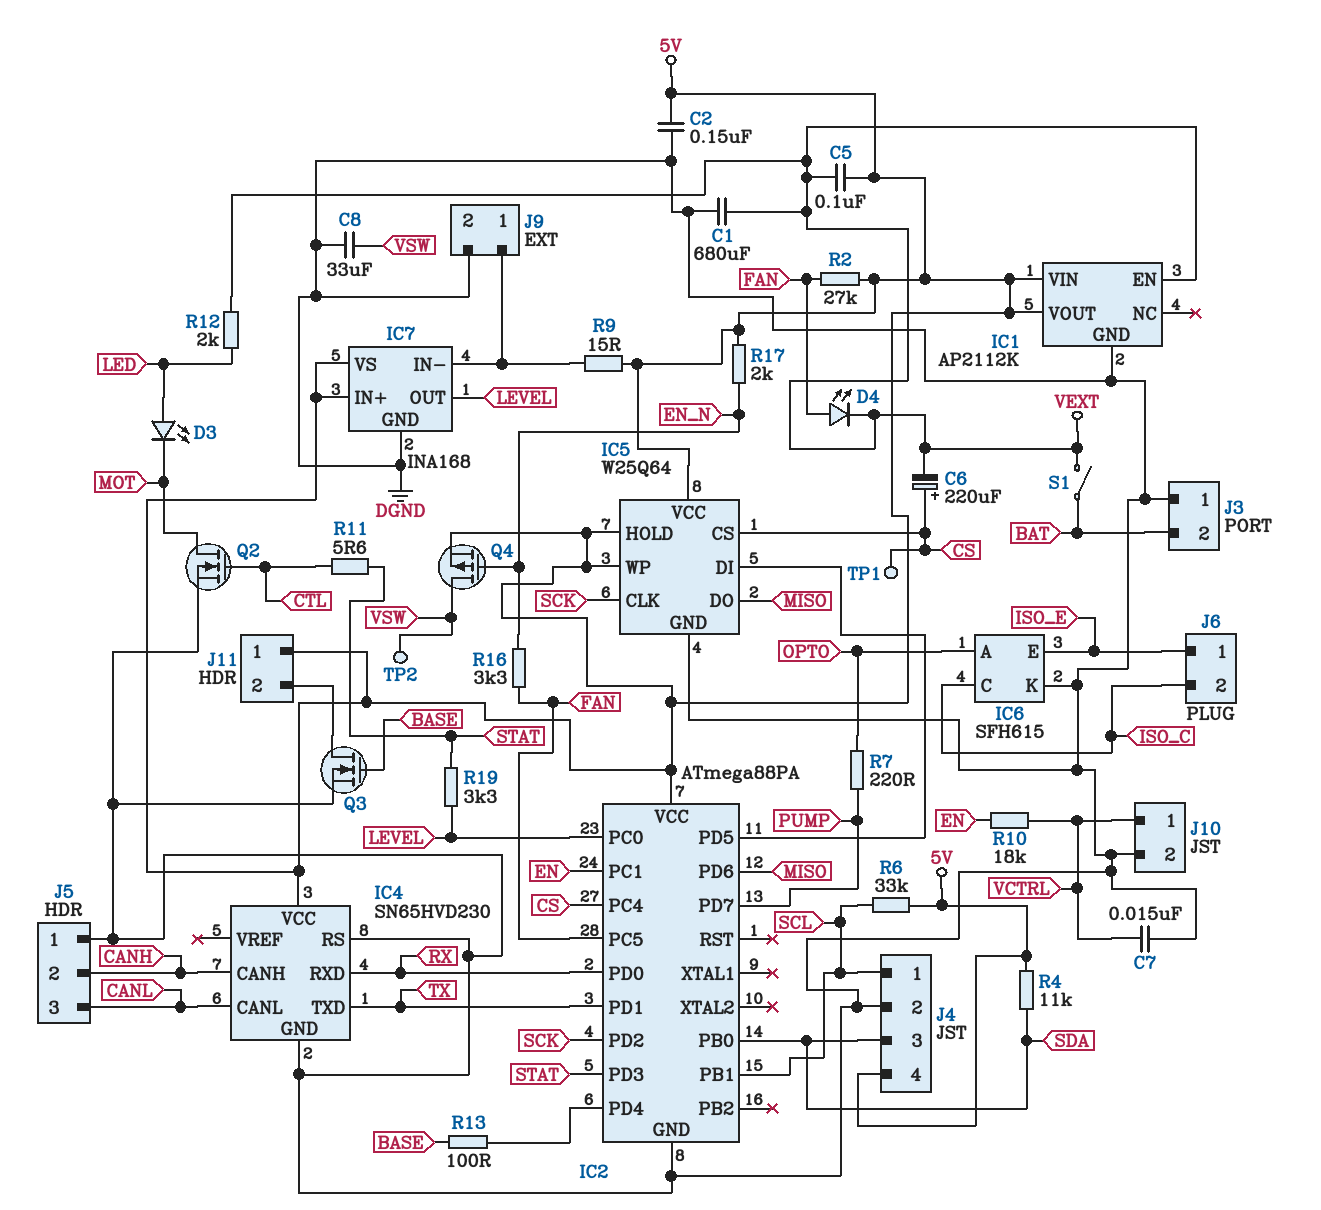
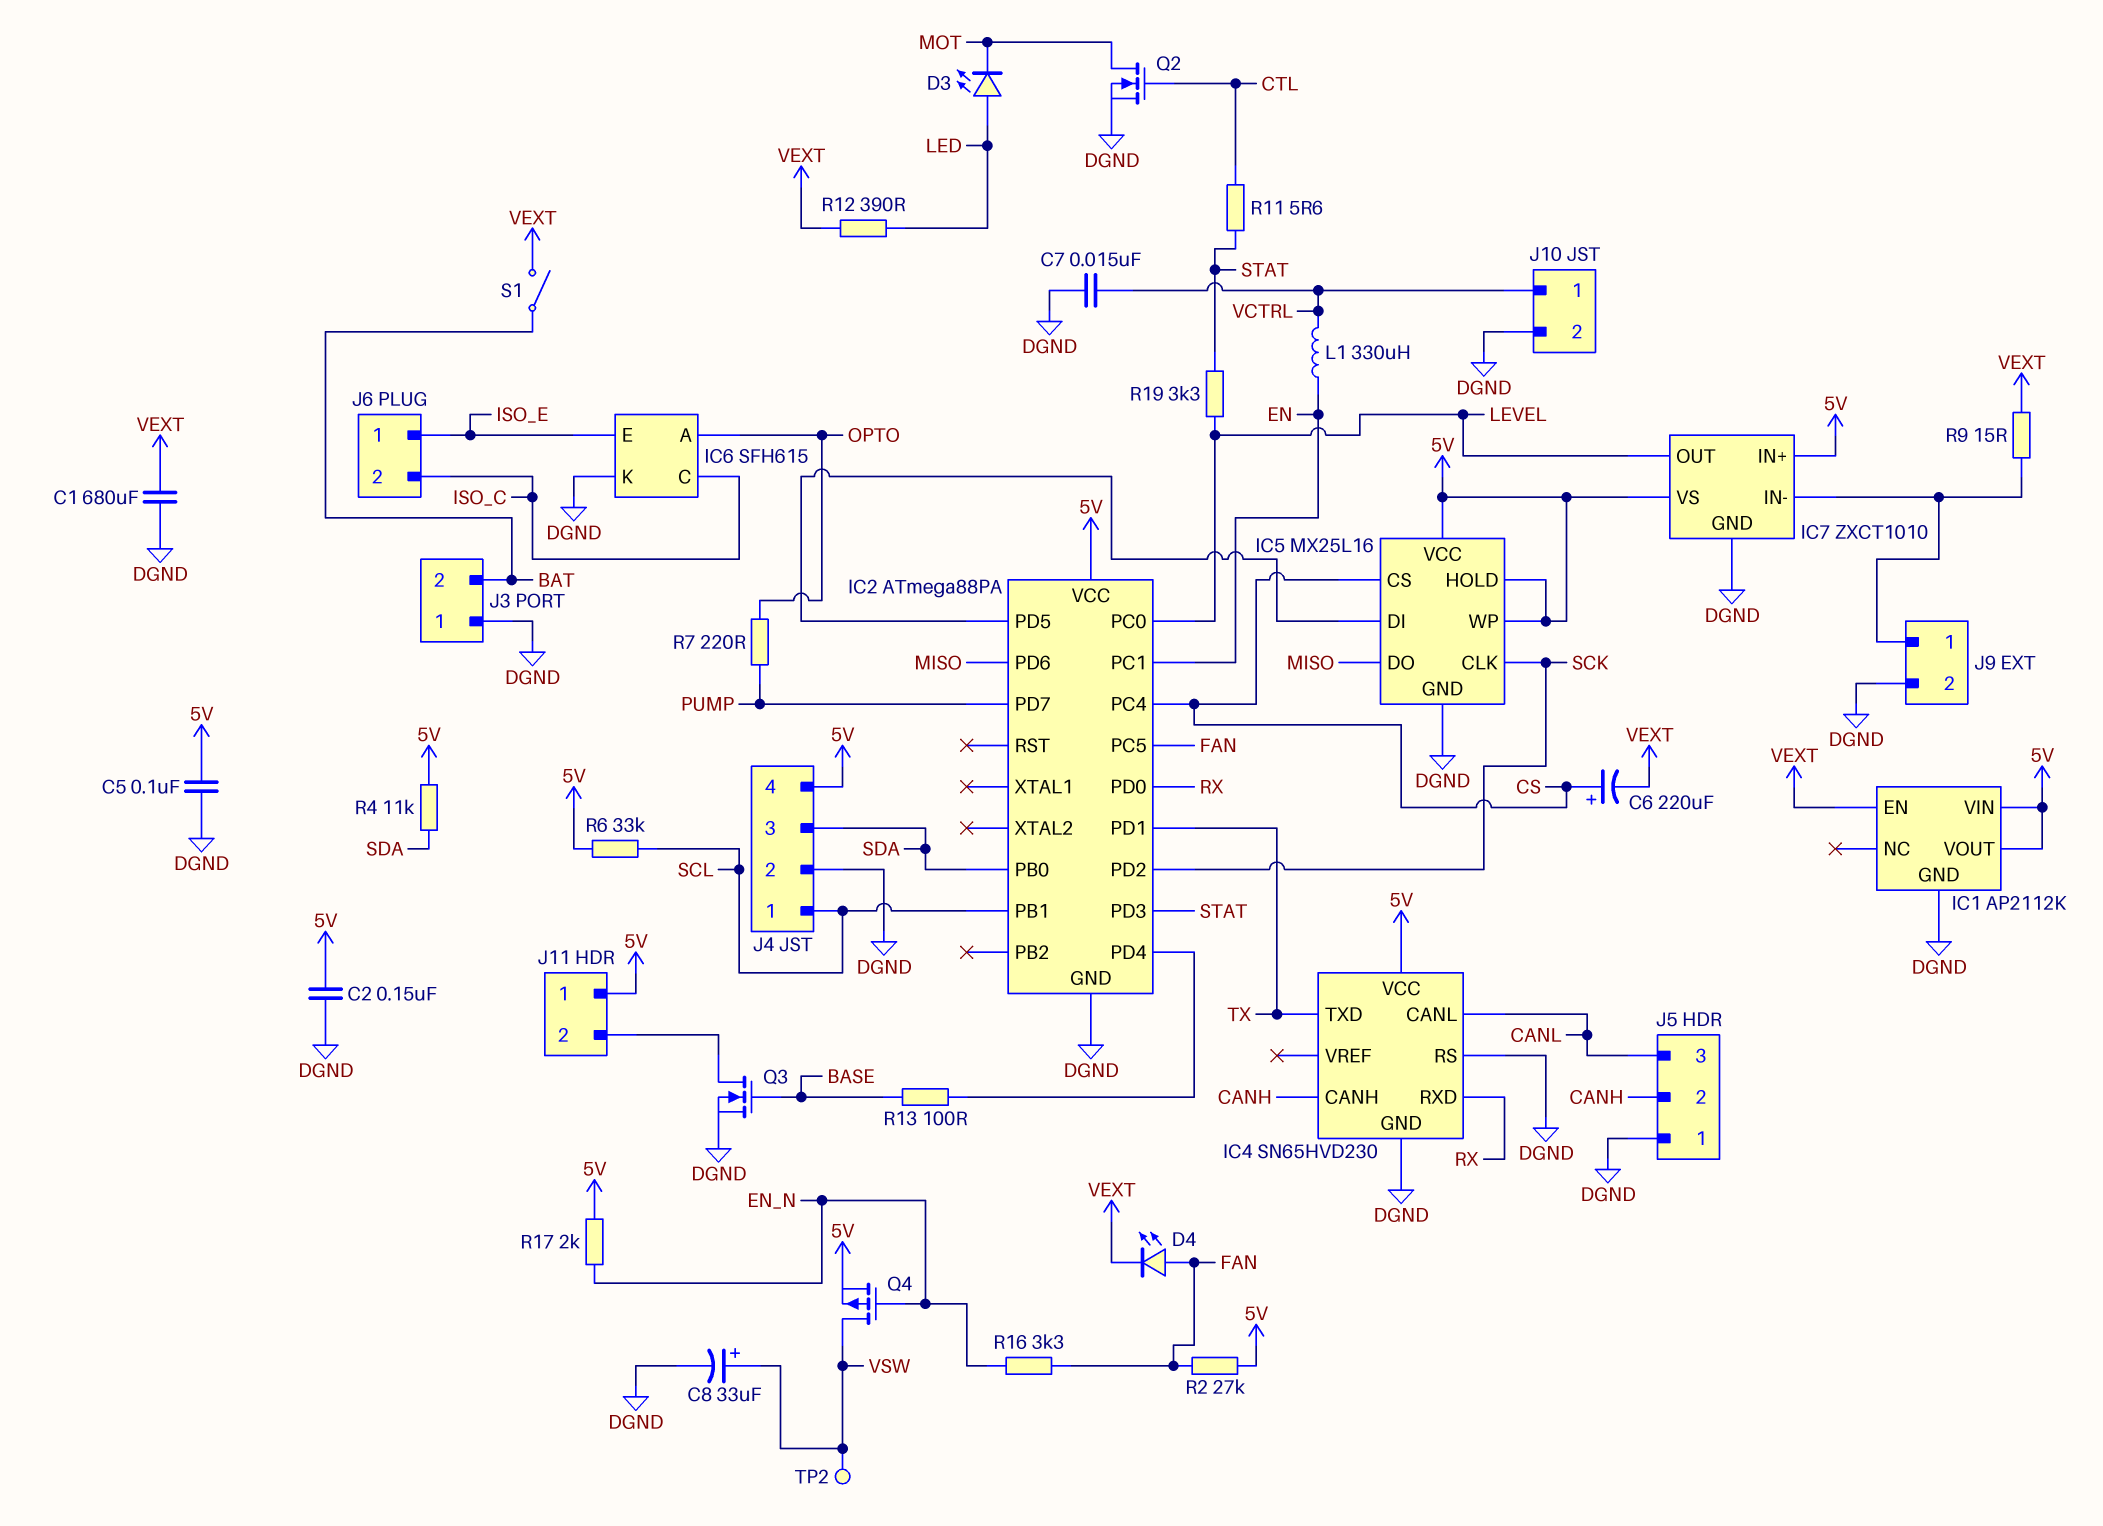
C5: 100nF (5V, VEXT) -> 100nF (5V, DGND)
C8: 33uF (DGND, VSW) -> 33uF (plus VSW, minus DGND)
IC5: W25Q64 -> MX25L16
IC7: INA168 -> ZXCT1010
L1: none -> 330uH (EN, VCTRL)
R9: 15 (5V, IC7/IN-) -> 15 (IC7/IN-, VEXT)
R10: 18k (EN, VCTRL) -> none
R12: 2k (LED, VEXT) -> 390 (LED, VEXT)
TP1: test point (CS) -> none

